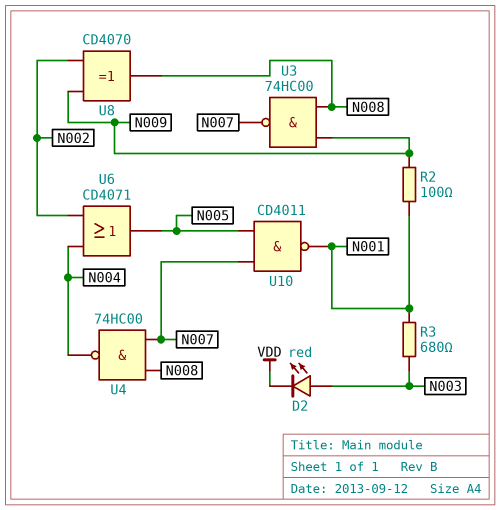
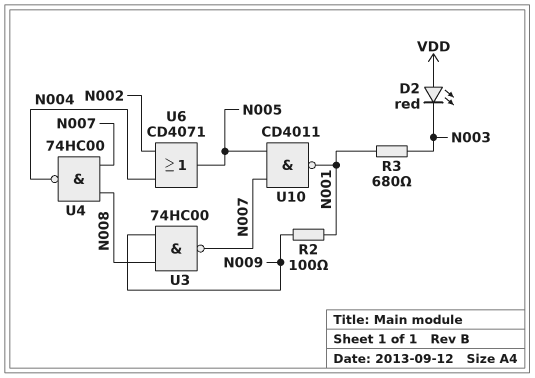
D2: LED red (A N003, K VDD) -> LED red (A VDD, K N003)
U8: XOR CD4070 (in N002, in N009, out N008) -> none

